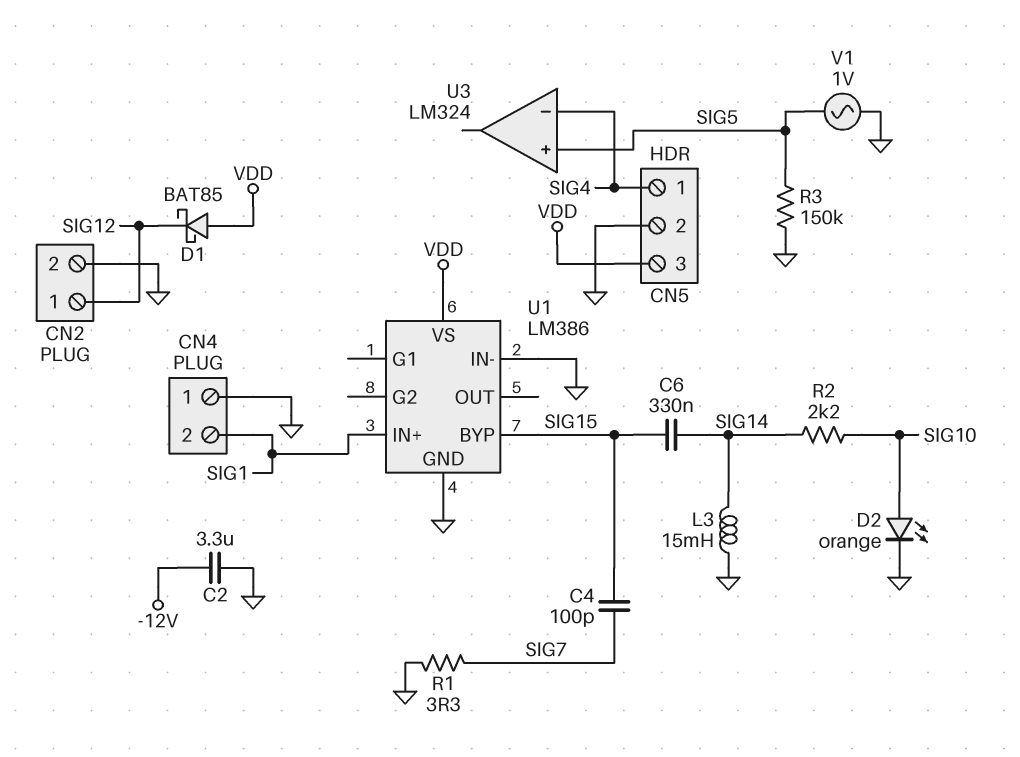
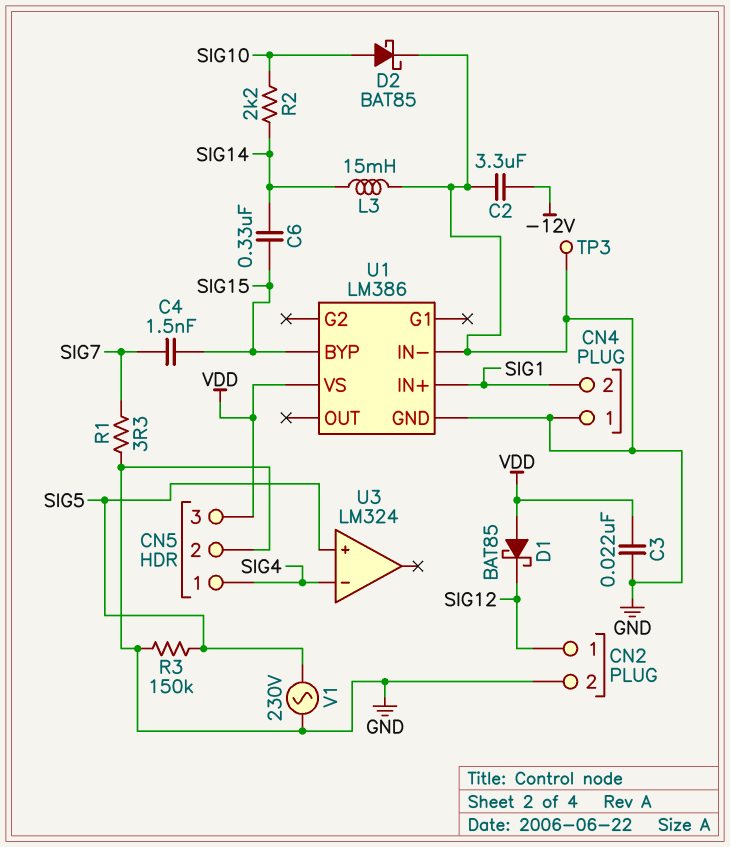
C3: none -> 22nF (GND, VDD)
C4: 100pF (SIG7, SIG15) -> 1.5nF (SIG7, SIG15)
D2: LED orange (A SIG10, K GND) -> schottky BAT85 (A SIG10, K GND)
TP3: none -> test point (GND)
V1: AC 1V (GND, SIG5) -> AC 230V (GND, SIG5)

